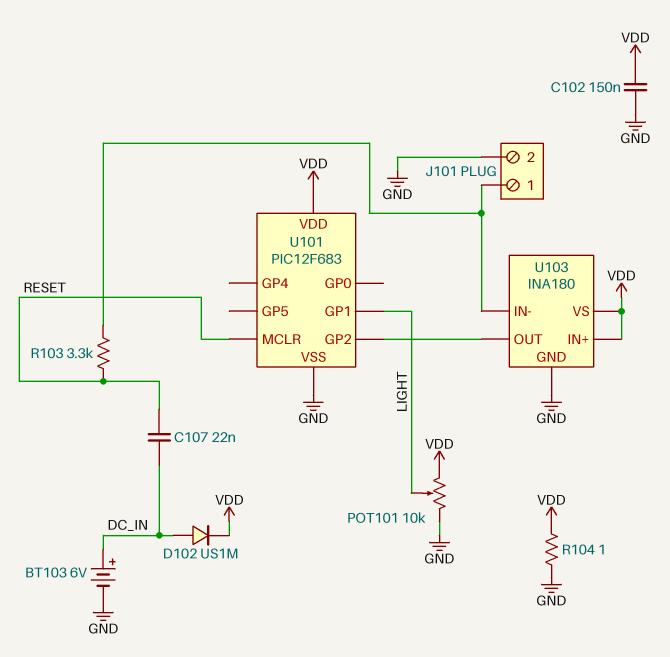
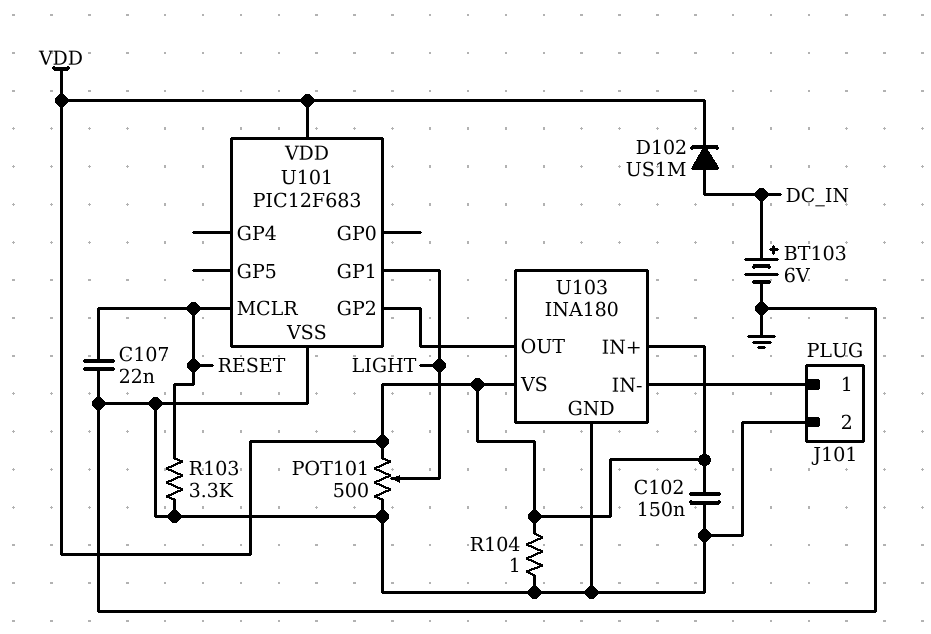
C107: 22nF (DC_IN, RESET) -> 22nF (GND, RESET)
POT101: 10k (GND, VDD, wiper LIGHT) -> 500 (GND, VDD, wiper LIGHT)
R103: 3.3k (J101/1, RESET) -> 3.3k (GND, RESET)

